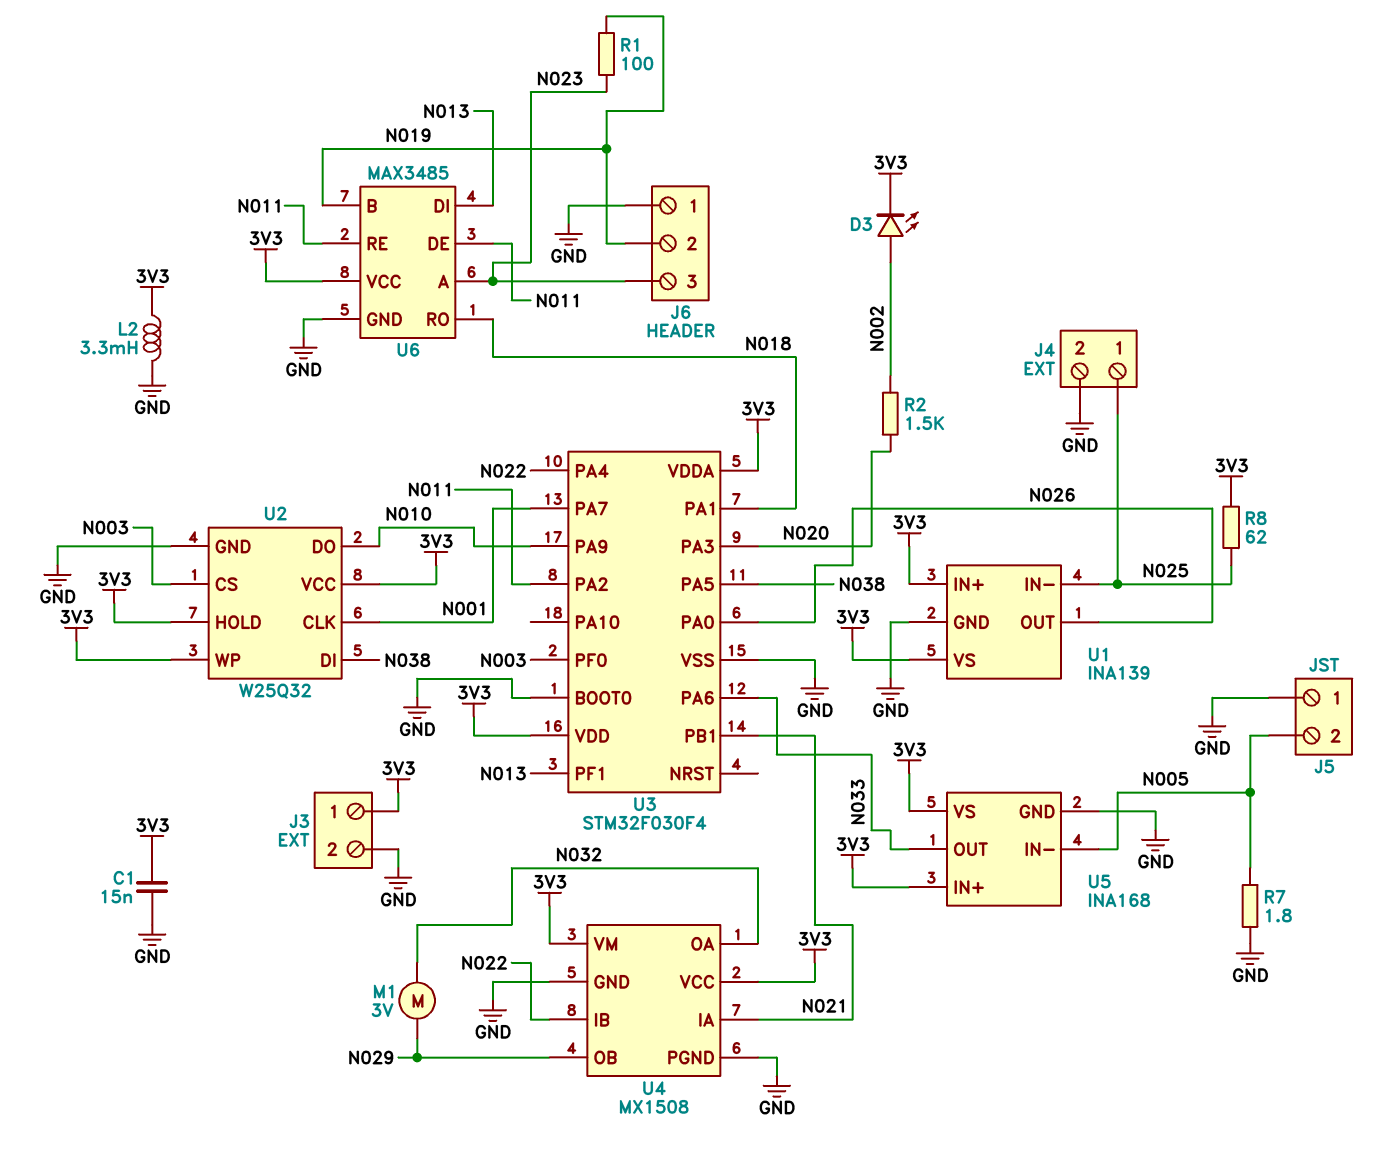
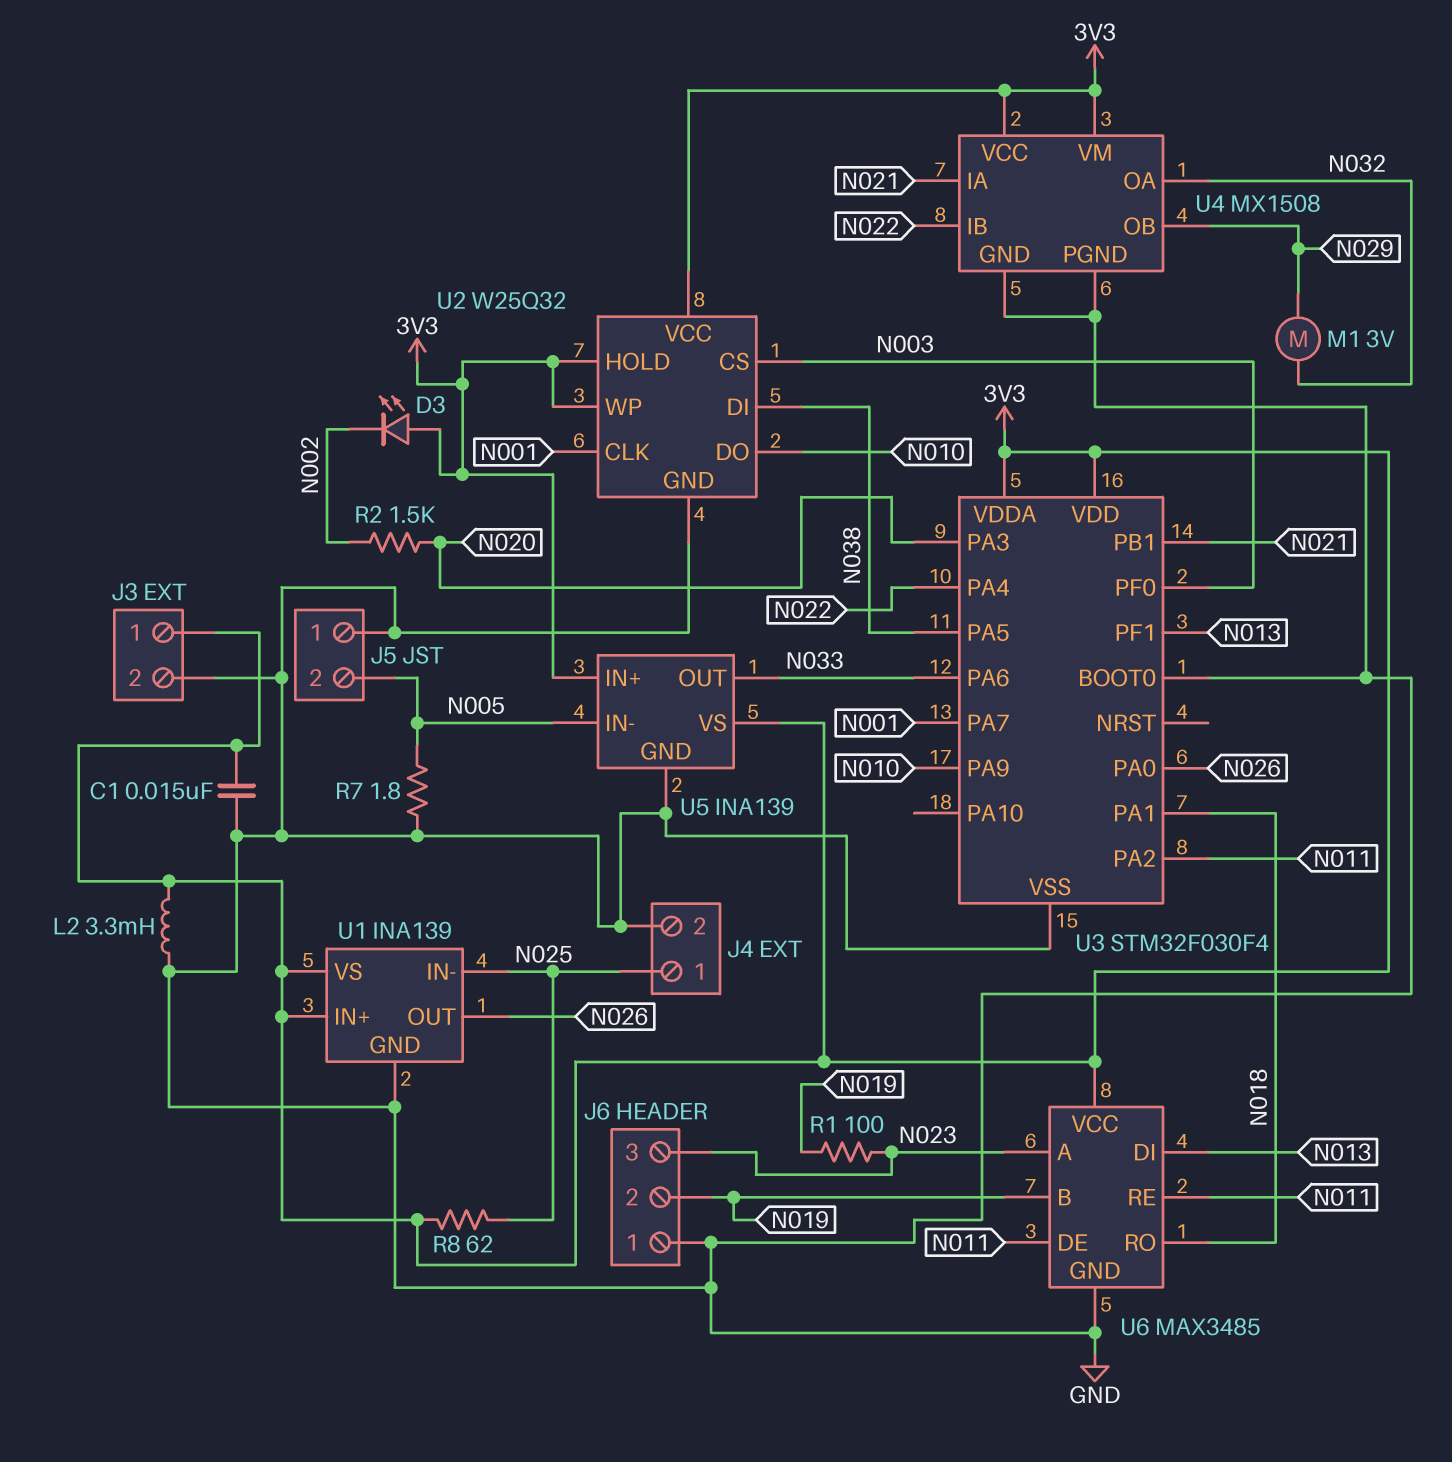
D3: LED (A N002, K 3V3) -> LED (A 3V3, K N002)
U5: INA168 -> INA139

